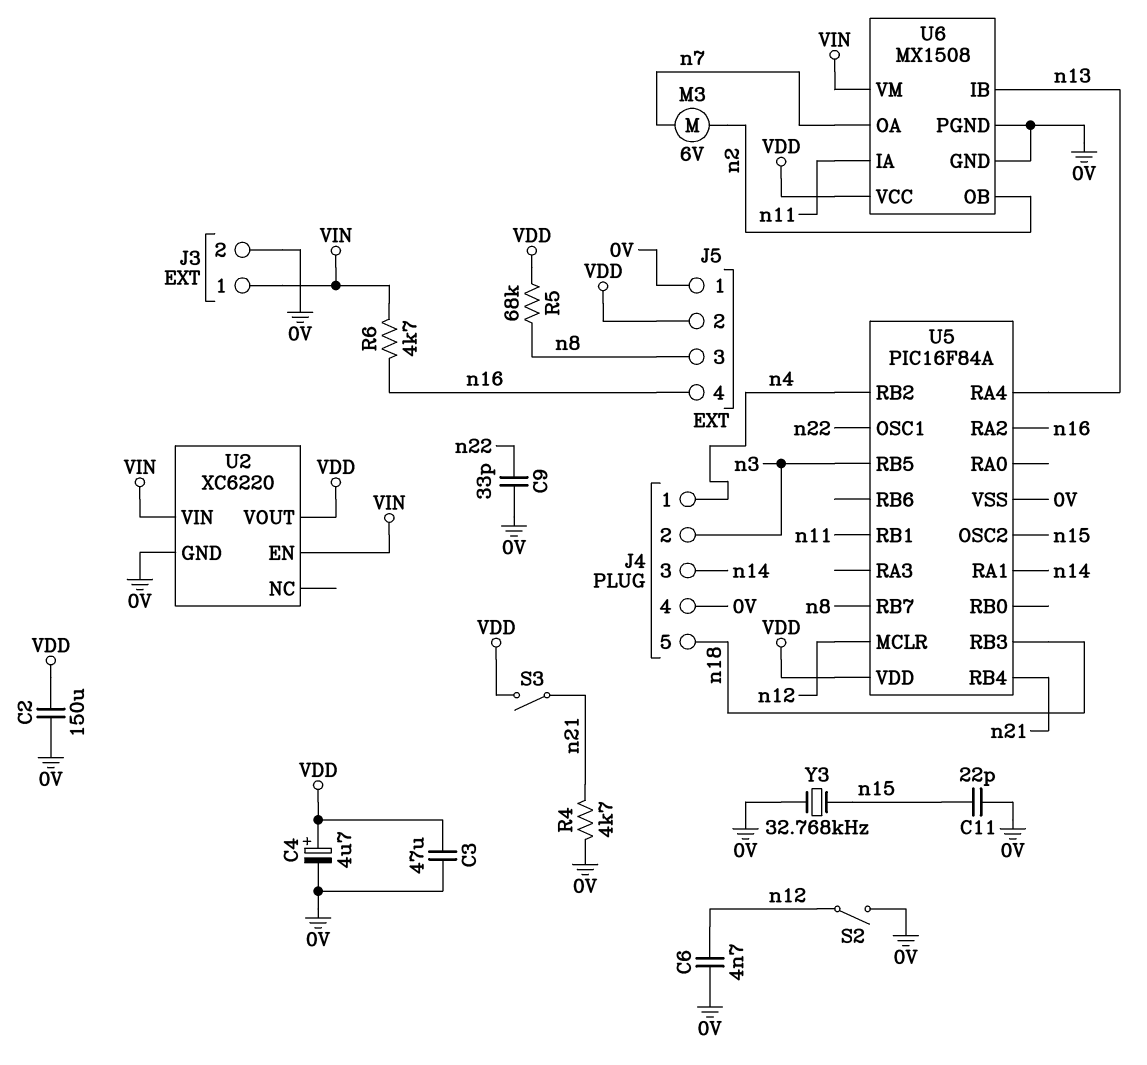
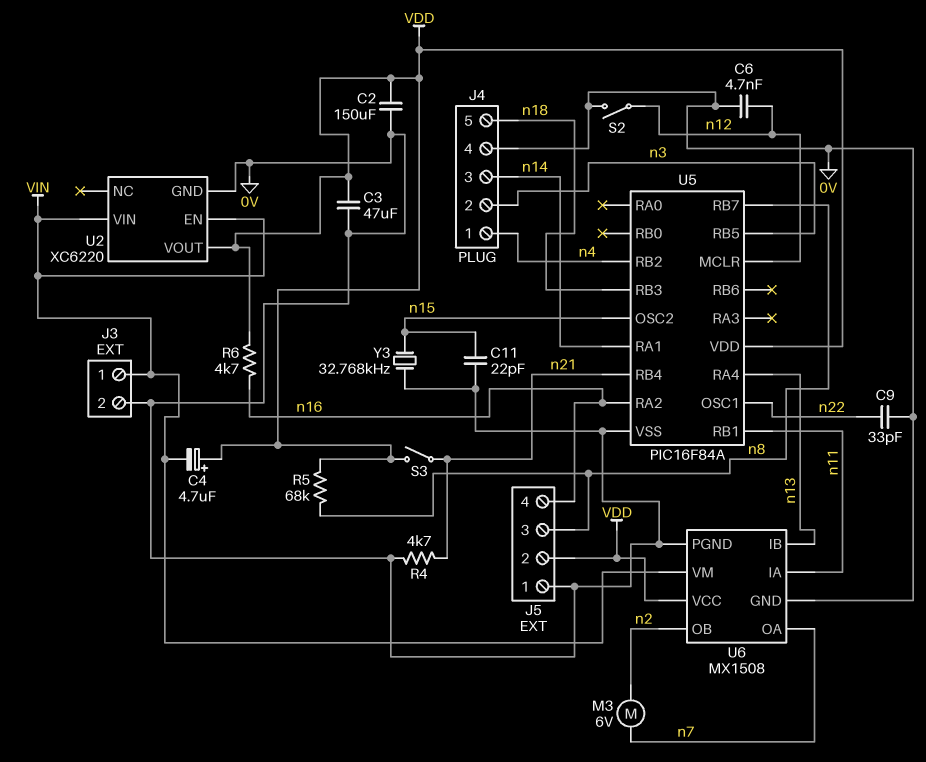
C4: 4.7uF (plus VDD, minus 0V) -> 4.7uF (plus VDD, minus VIN)
R6: 4.7k (VIN, n16) -> 4.7k (VDD, n16)

